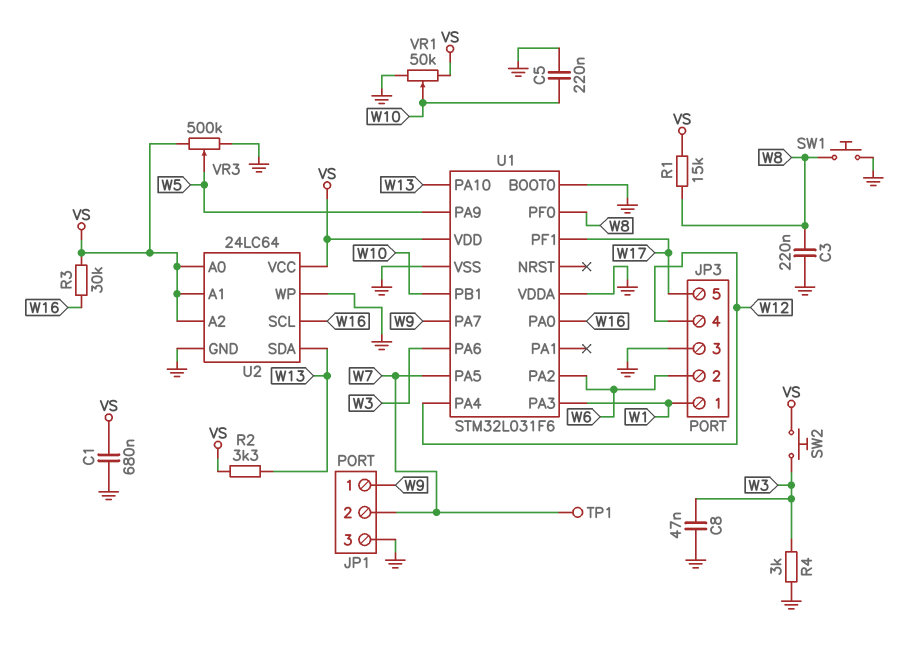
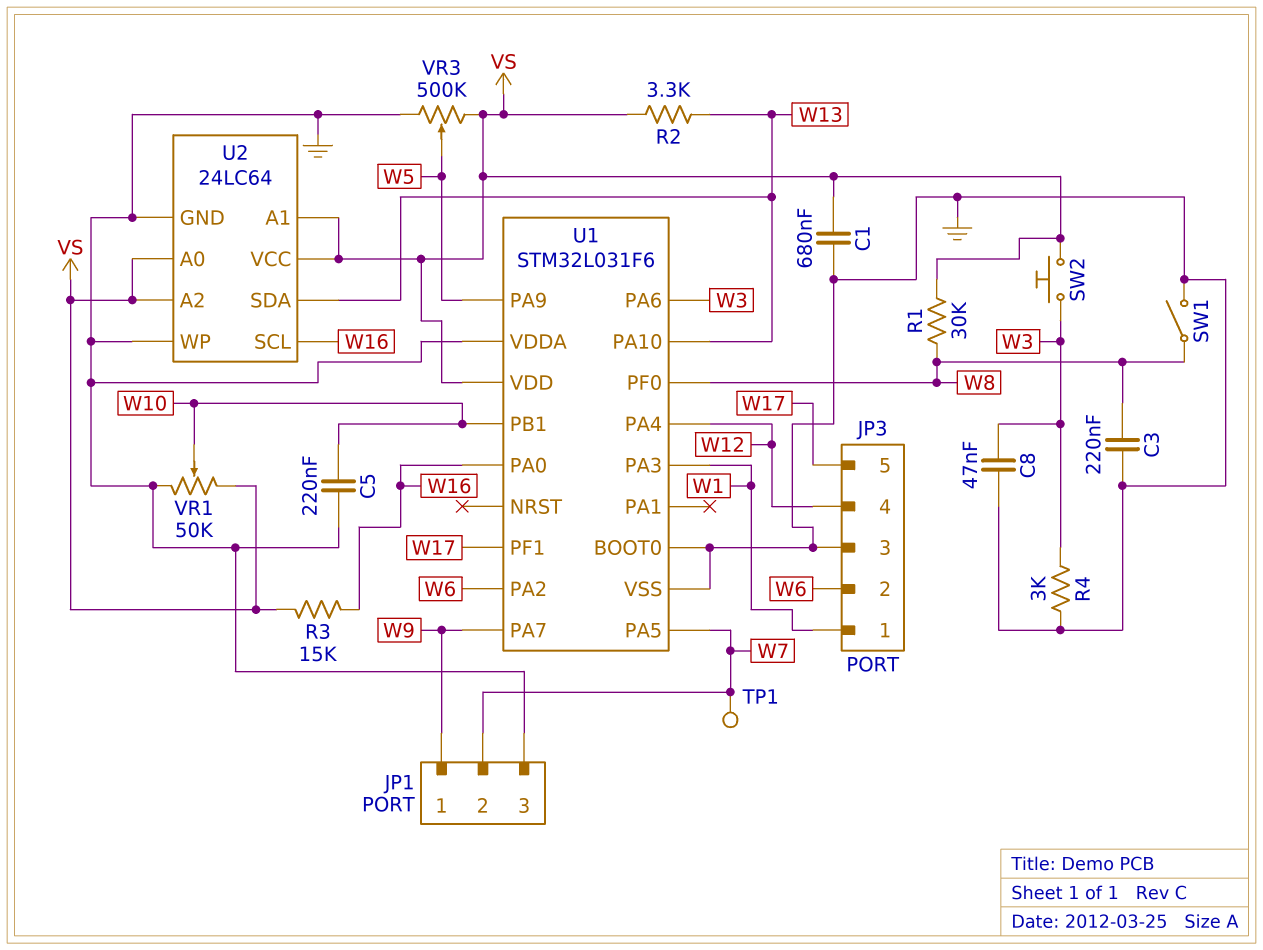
R1: 15k (VS, W8) -> 30k (VS, W8)
R3: 30k (VS, W16) -> 15k (VS, W16)
SW1: button (GND, W8) -> switch (GND, W8)

